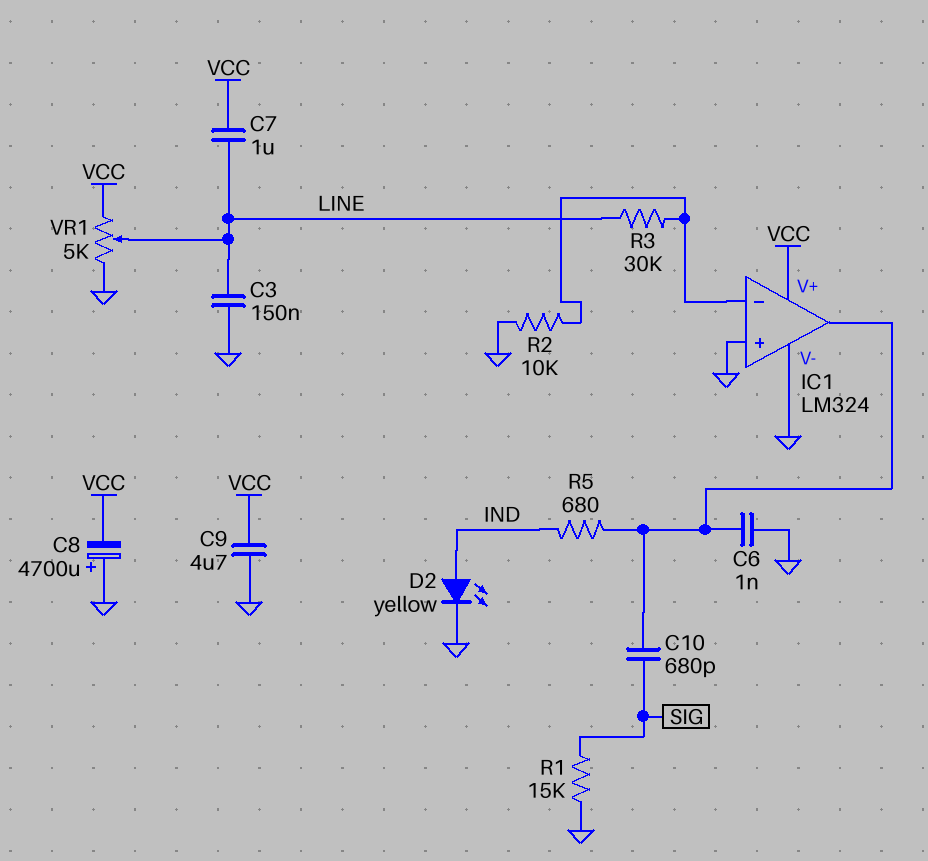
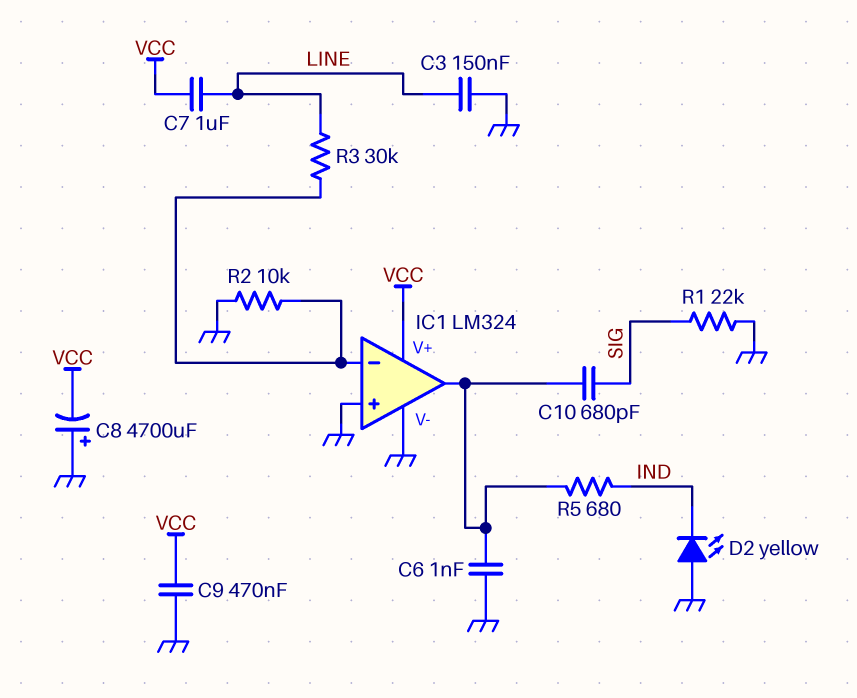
C9: 4.7uF (GND, VCC) -> 470nF (GND, VCC)
D2: LED yellow (A IND, K GND) -> LED yellow (A GND, K IND)
R1: 15k (GND, SIG) -> 22k (GND, SIG)
VR1: 5k (GND, VCC, wiper LINE) -> none

